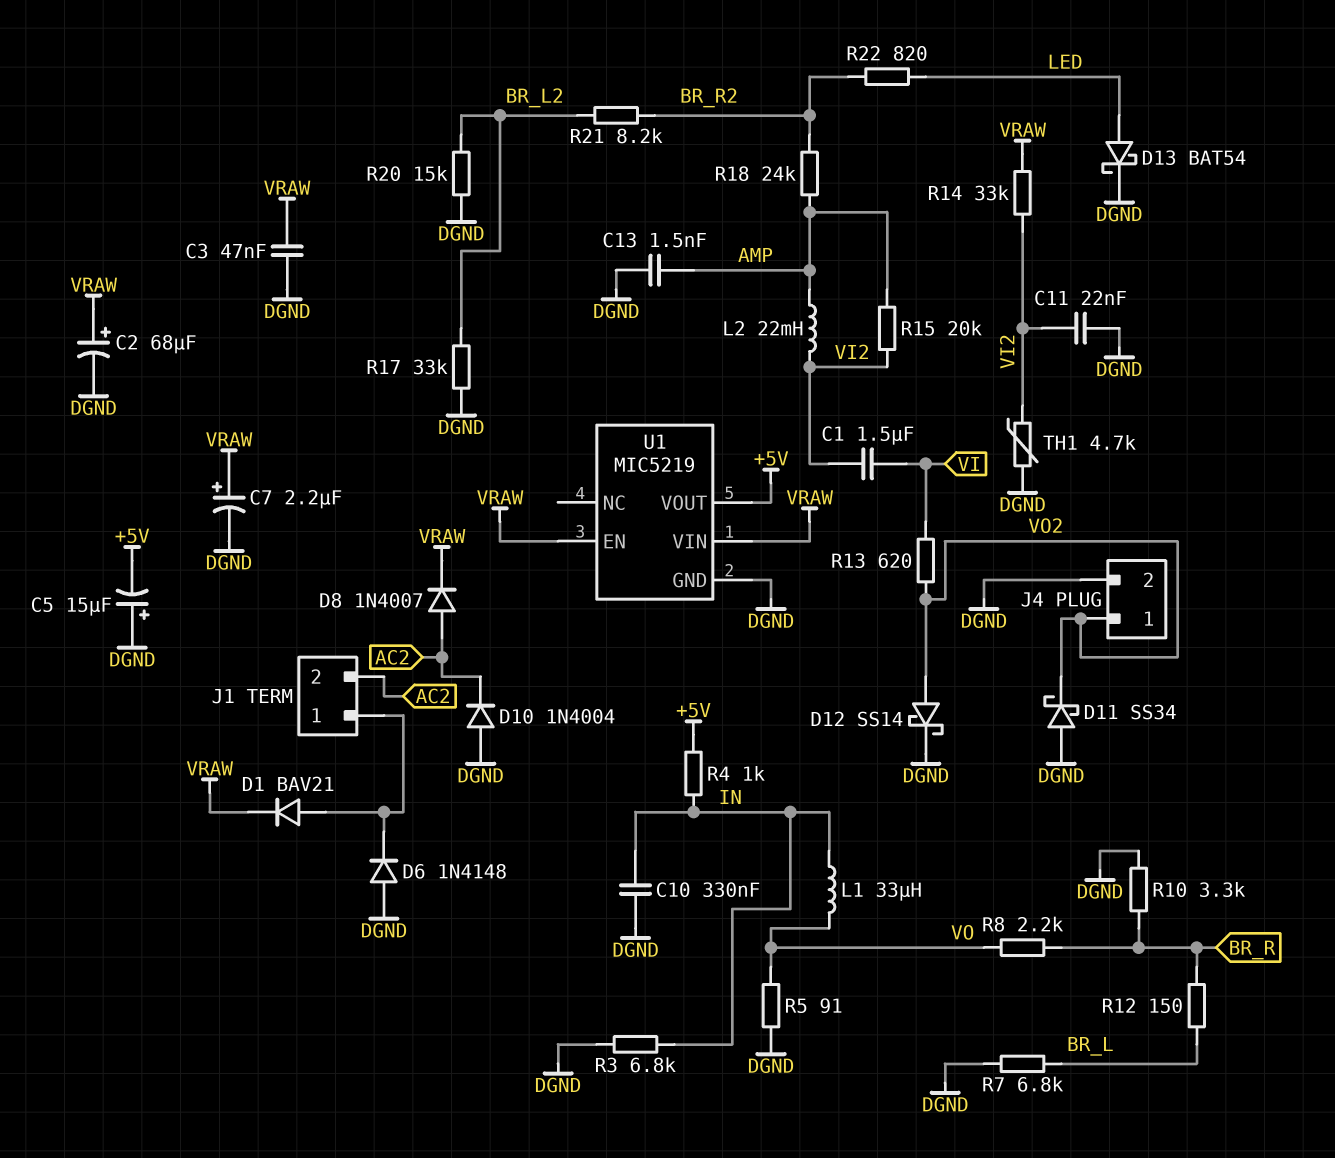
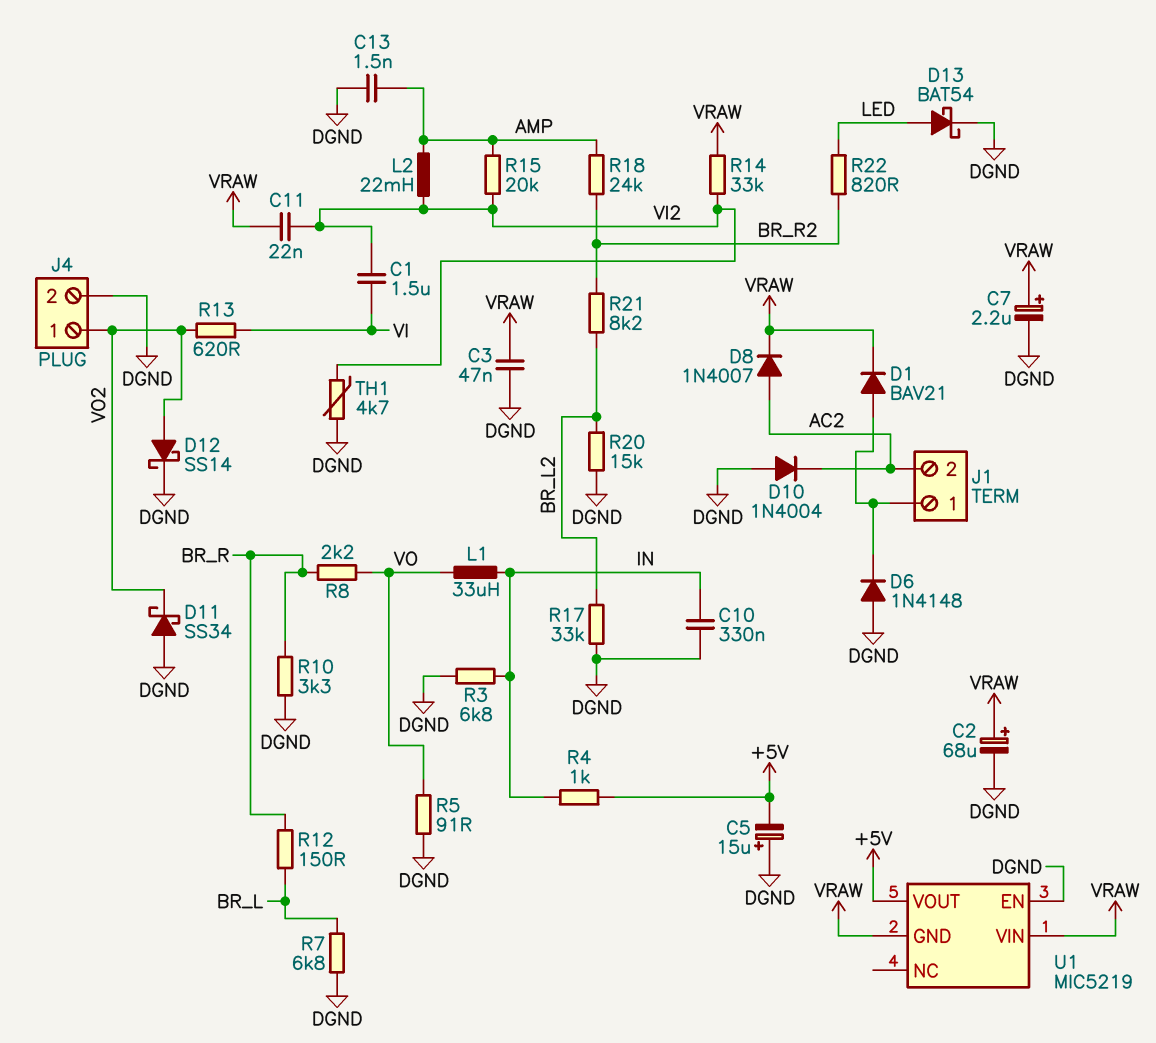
C11: 22nF (DGND, VI2) -> 22nF (VI2, VRAW)
U1 pin EN: VRAW -> DGND
U1 pin GND: DGND -> VRAW

